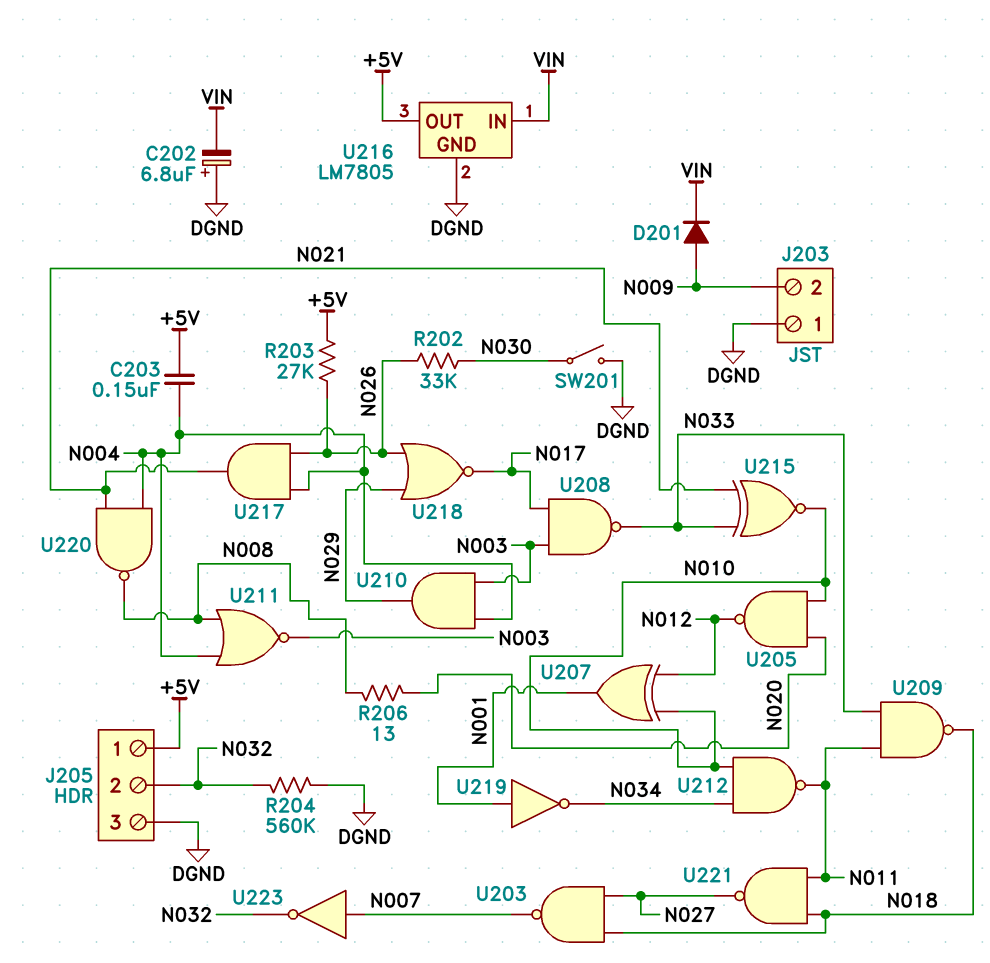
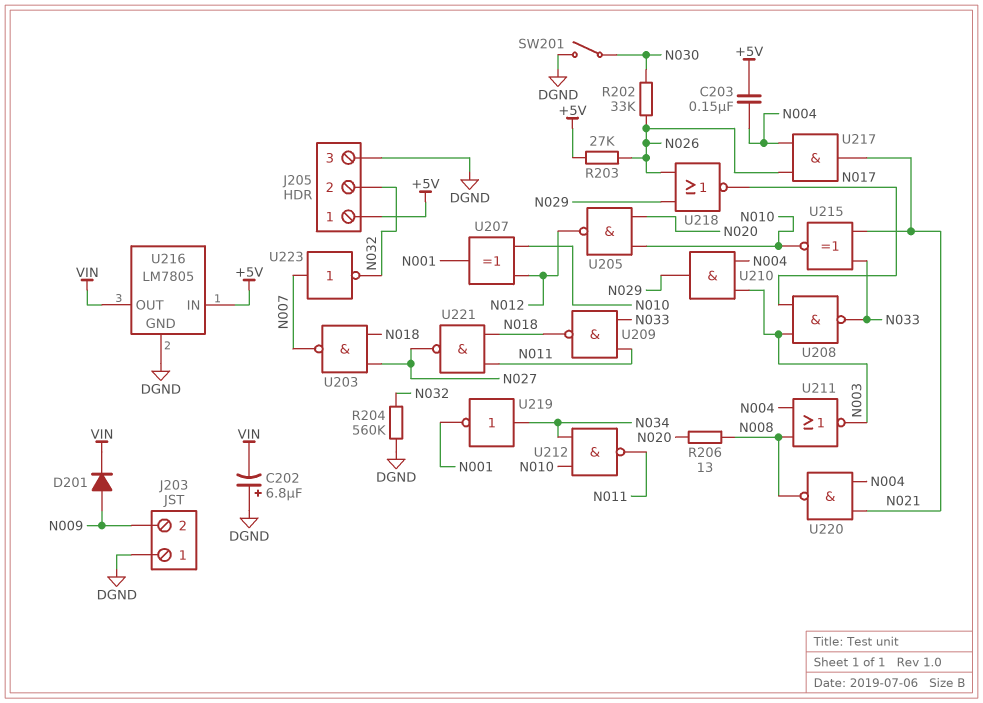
U216 pin IN: VIN -> +5V
U216 pin OUT: +5V -> VIN
U219: NOT (in N001, out N034) -> NOT (in N034, out N001)

